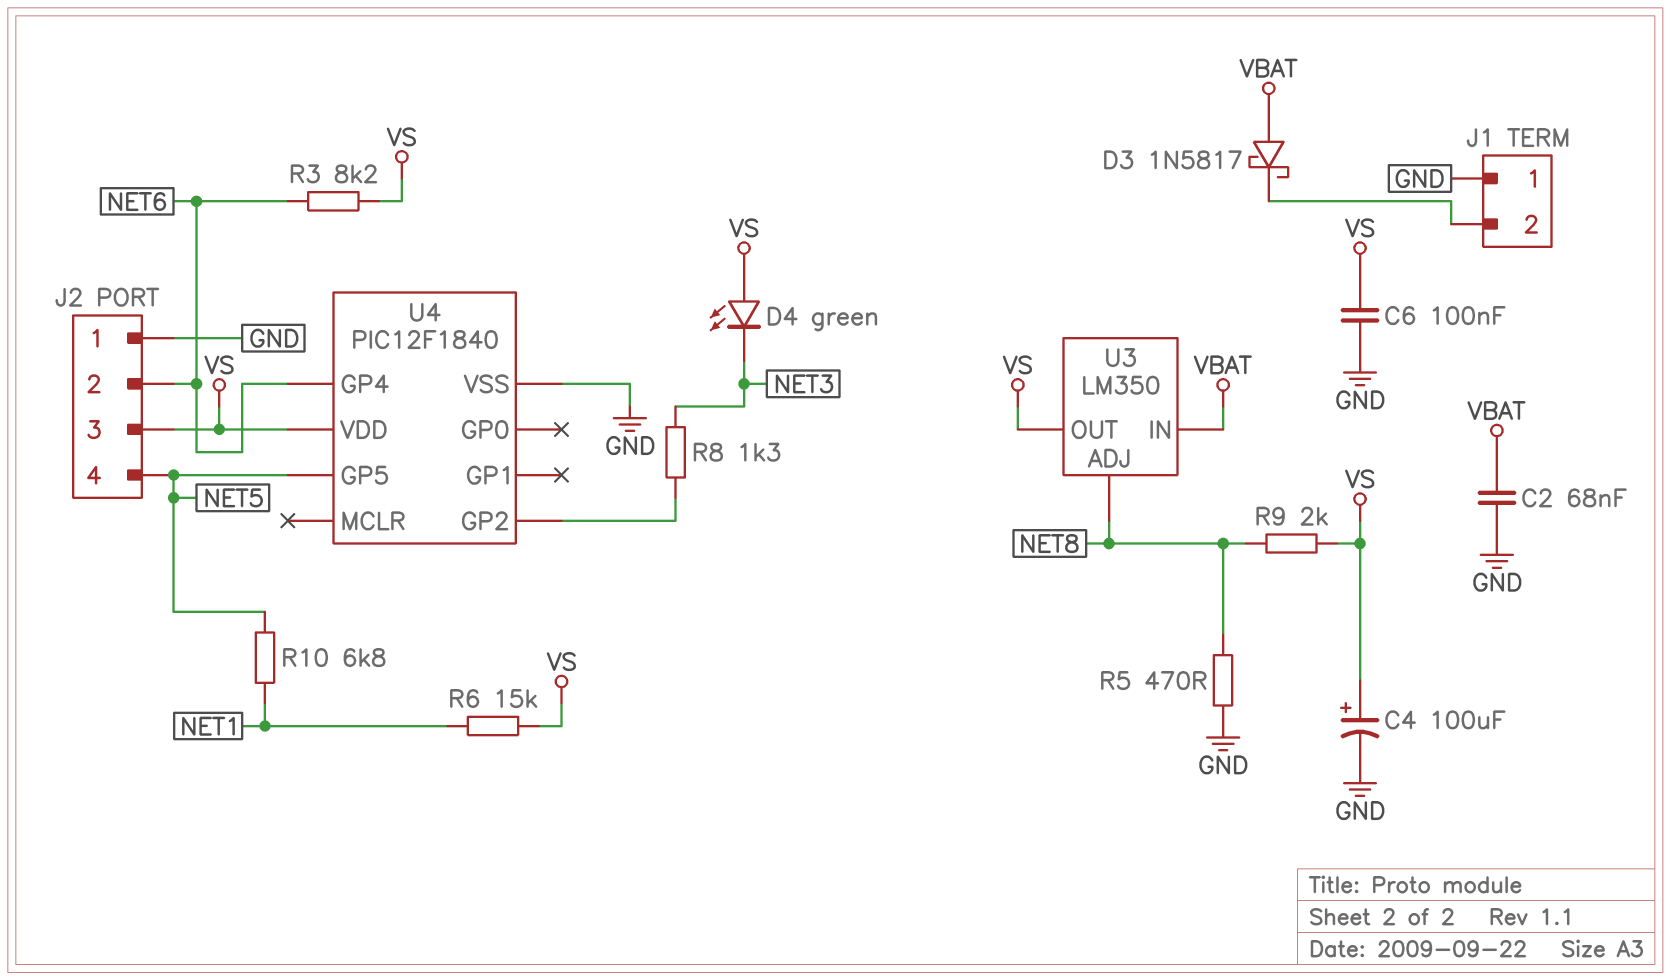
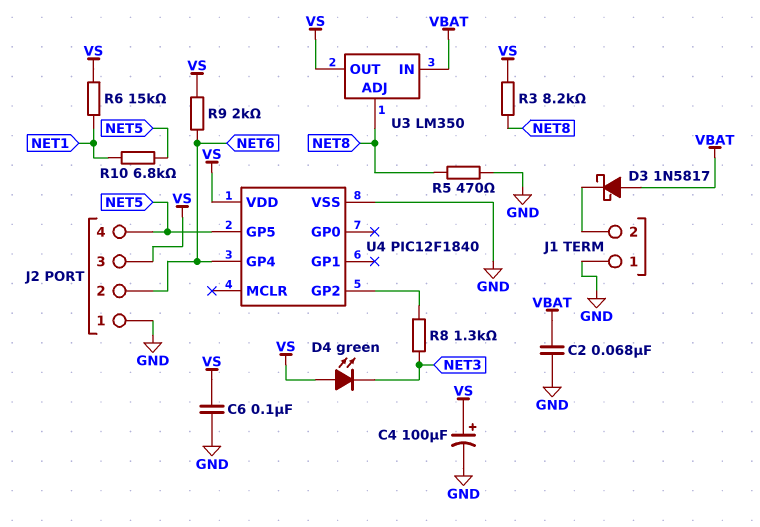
R3: 8.2k (NET6, VS) -> 8.2k (NET8, VS)
R9: 2k (NET8, VS) -> 2k (NET6, VS)

